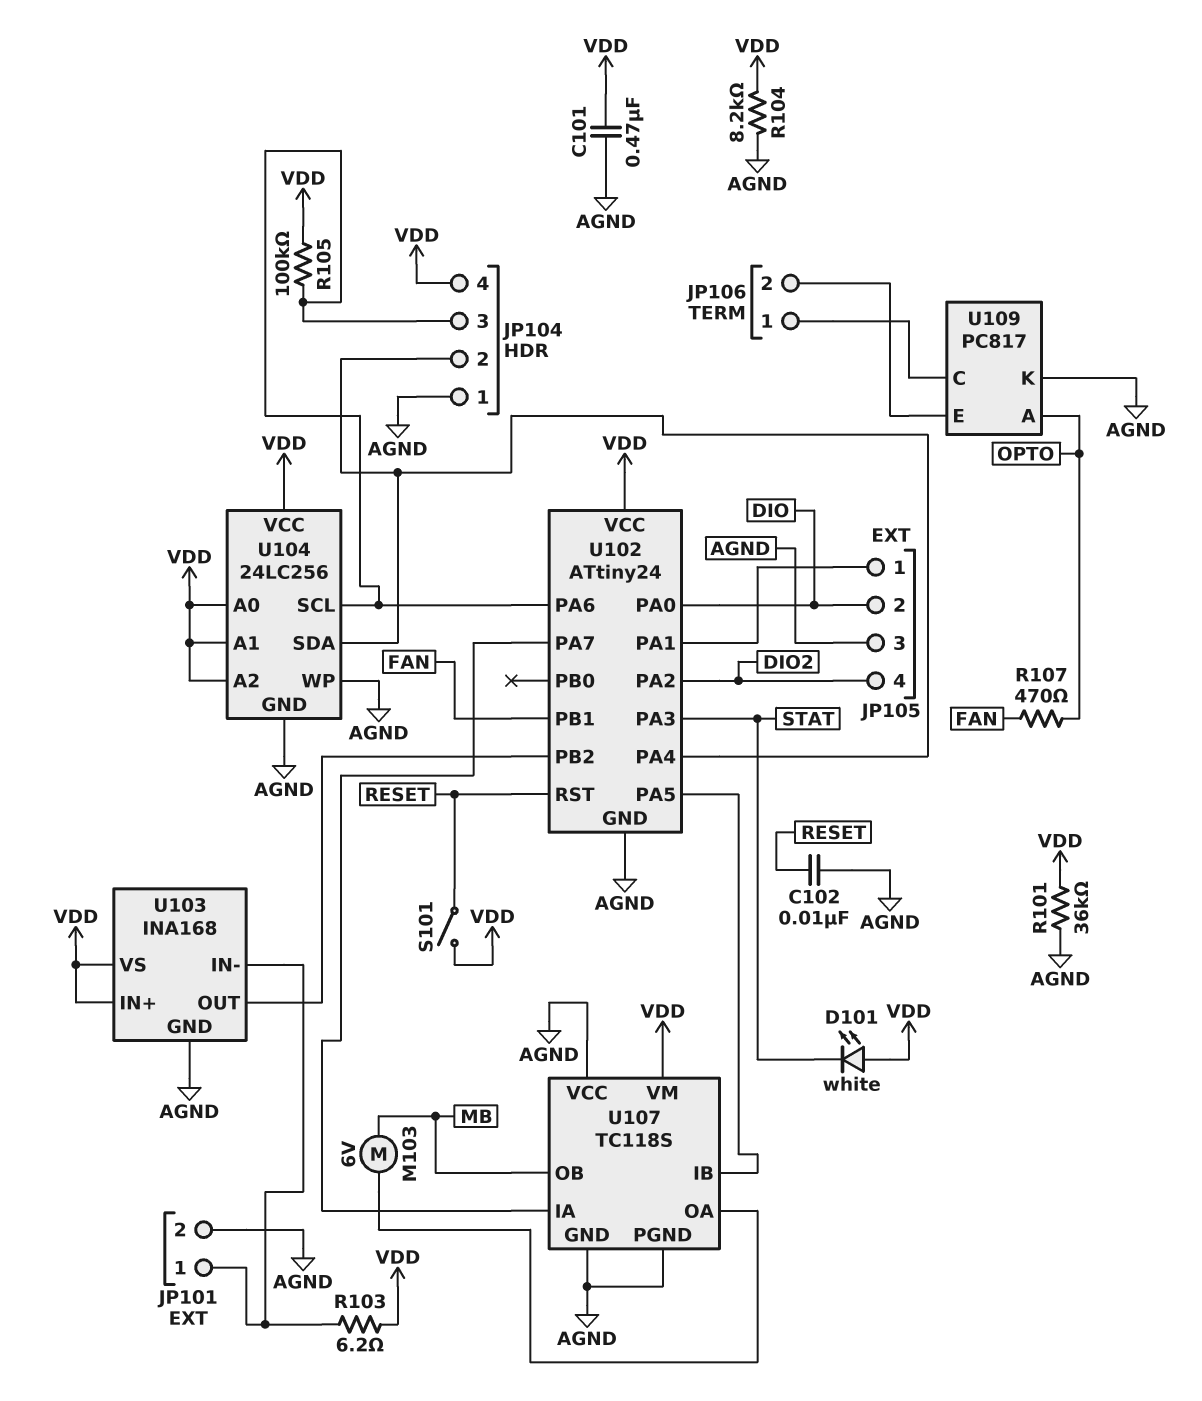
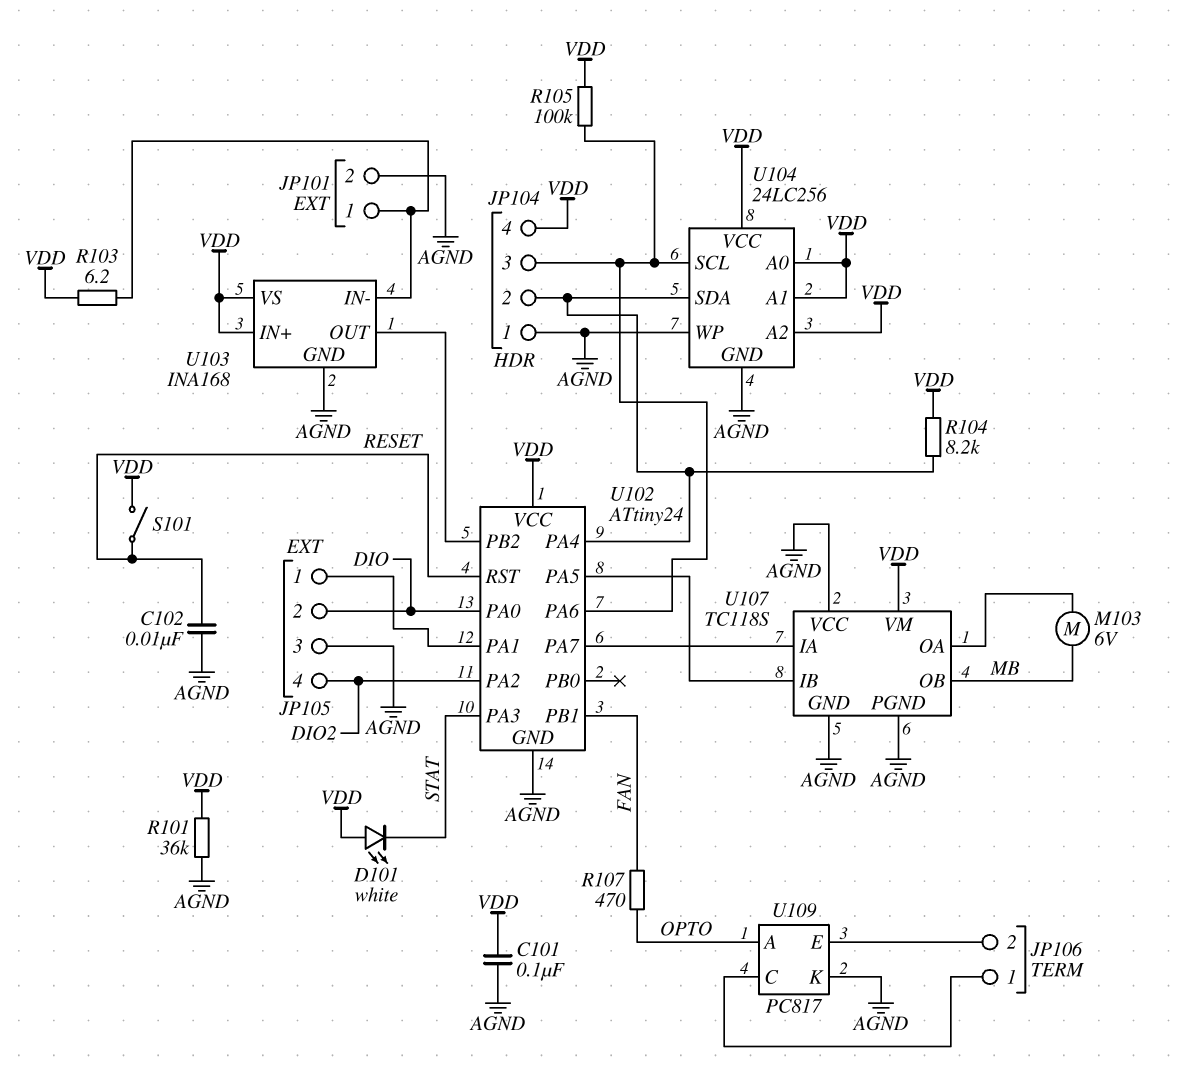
C101: 470nF (AGND, VDD) -> 100nF (AGND, VDD)
R104: 8.2k (AGND, VDD) -> 8.2k (JP104/2, VDD)

